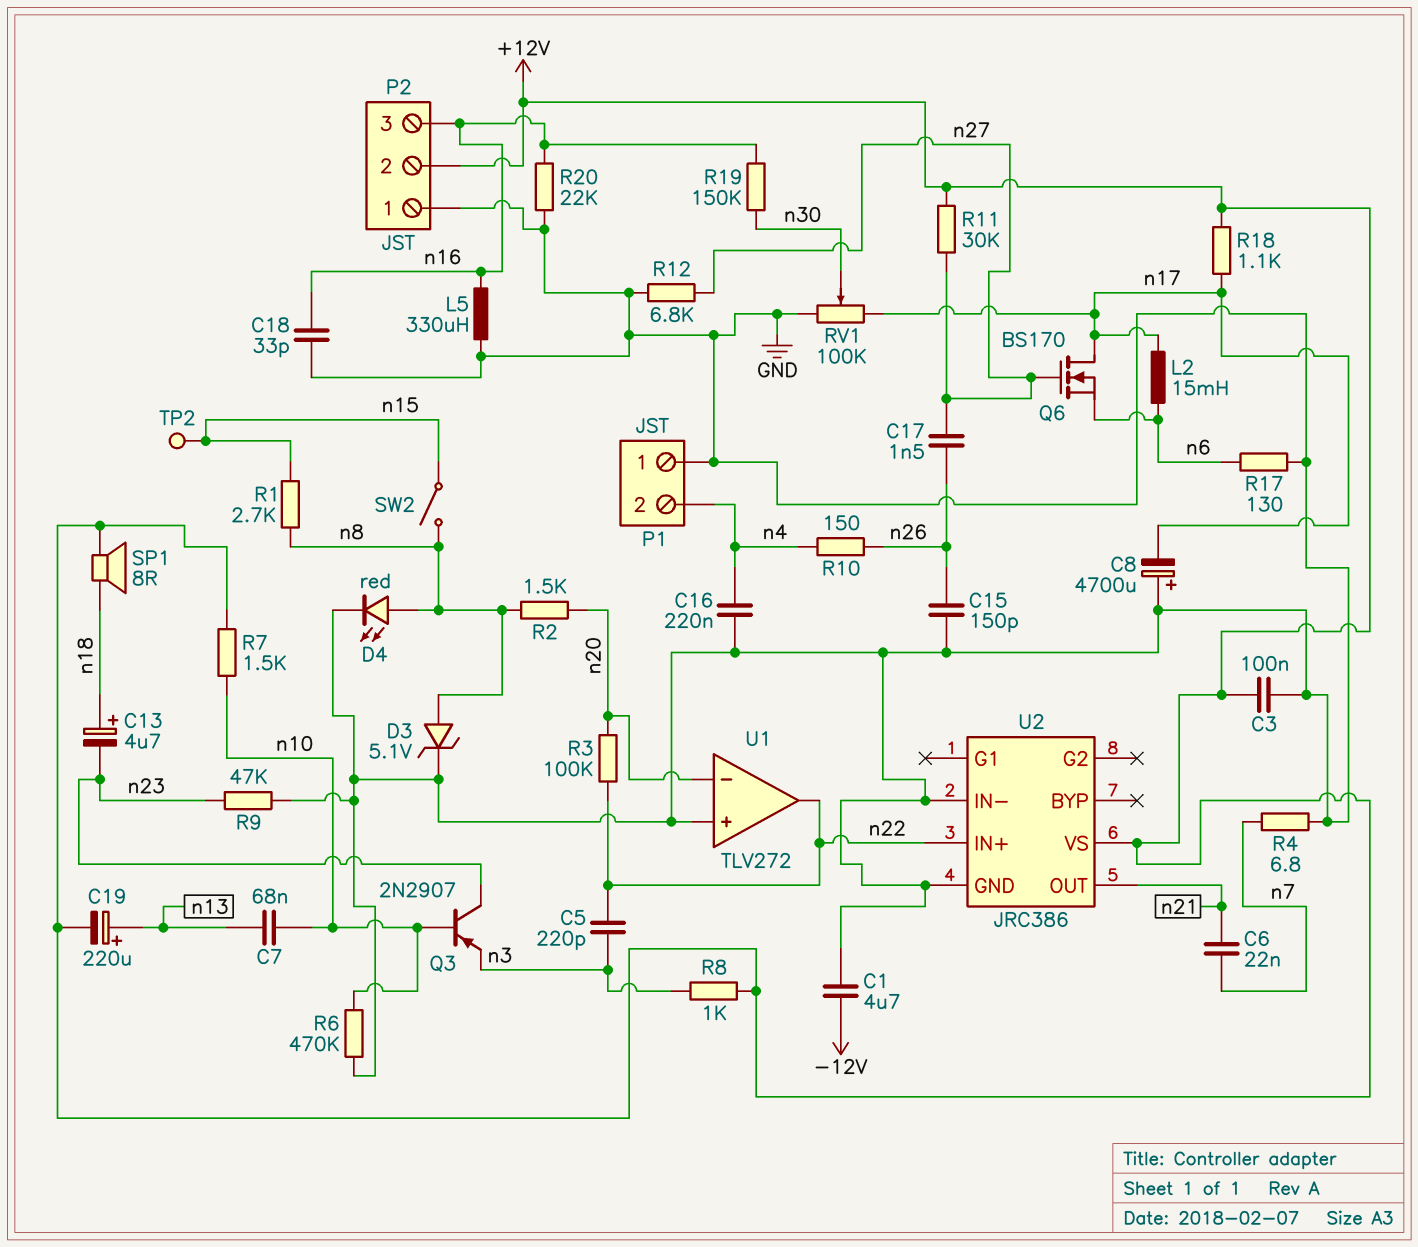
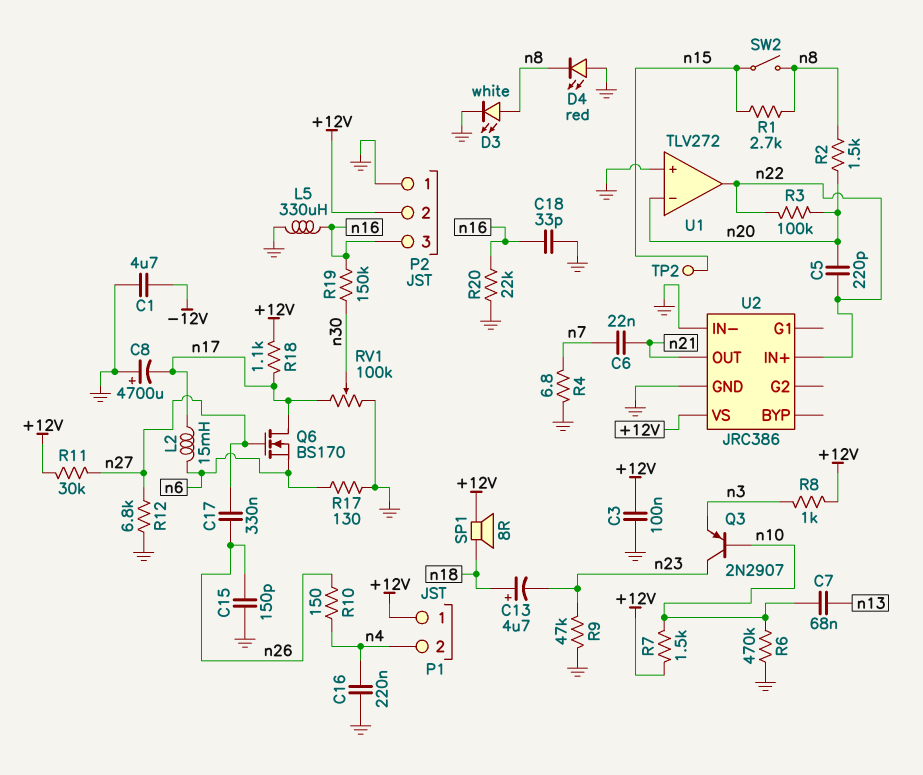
C5: 220pF (n3, n22) -> 220pF (n20, n22)
C17: 1.5nF (n26, n27) -> 330nF (n26, n27)
C19: 220uF (plus n13, minus +12V) -> none
D3: zener 5.1V (A n8, K GND) -> LED white (A n8, K GND)
D4: LED red (A n8, K GND) -> LED red (A GND, K n8)
P1 pin 1: GND -> +12V

